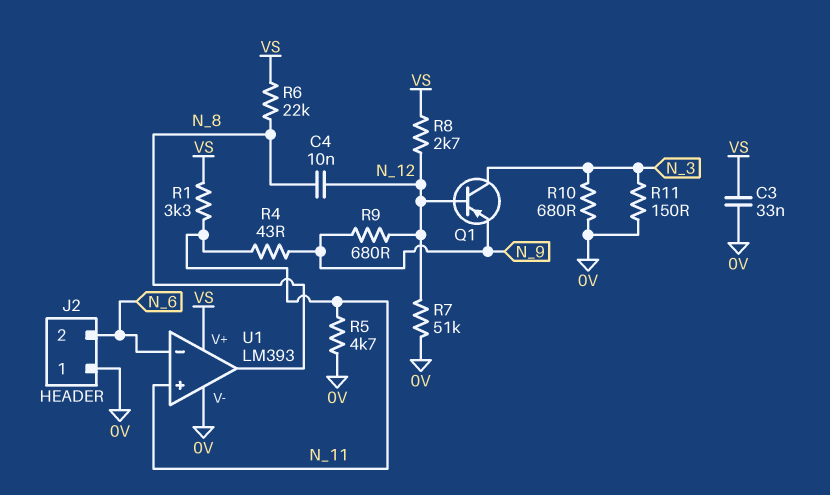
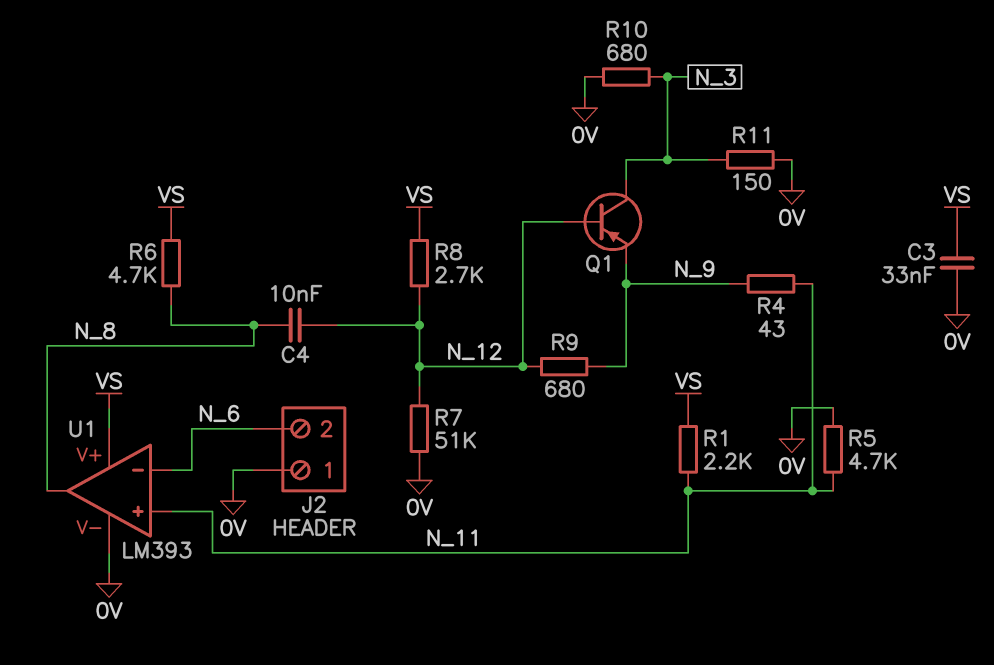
R1: 3.3k (N_11, VS) -> 2.2k (N_11, VS)
R6: 22k (N_8, VS) -> 4.7k (N_8, VS)

